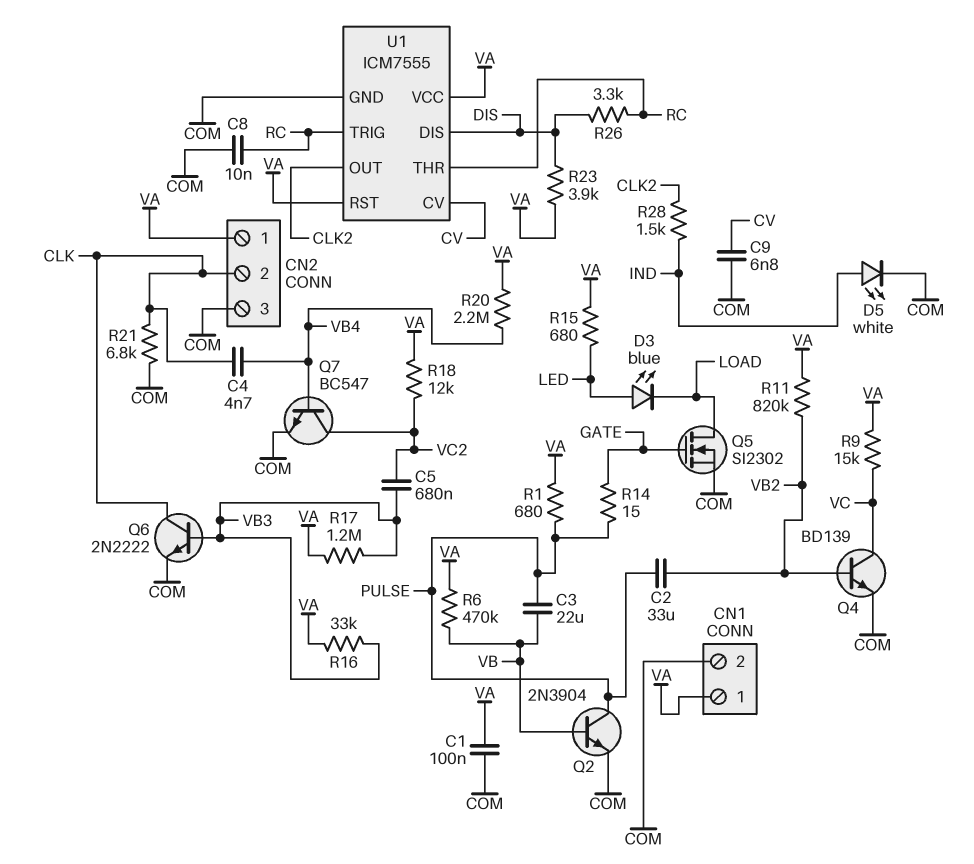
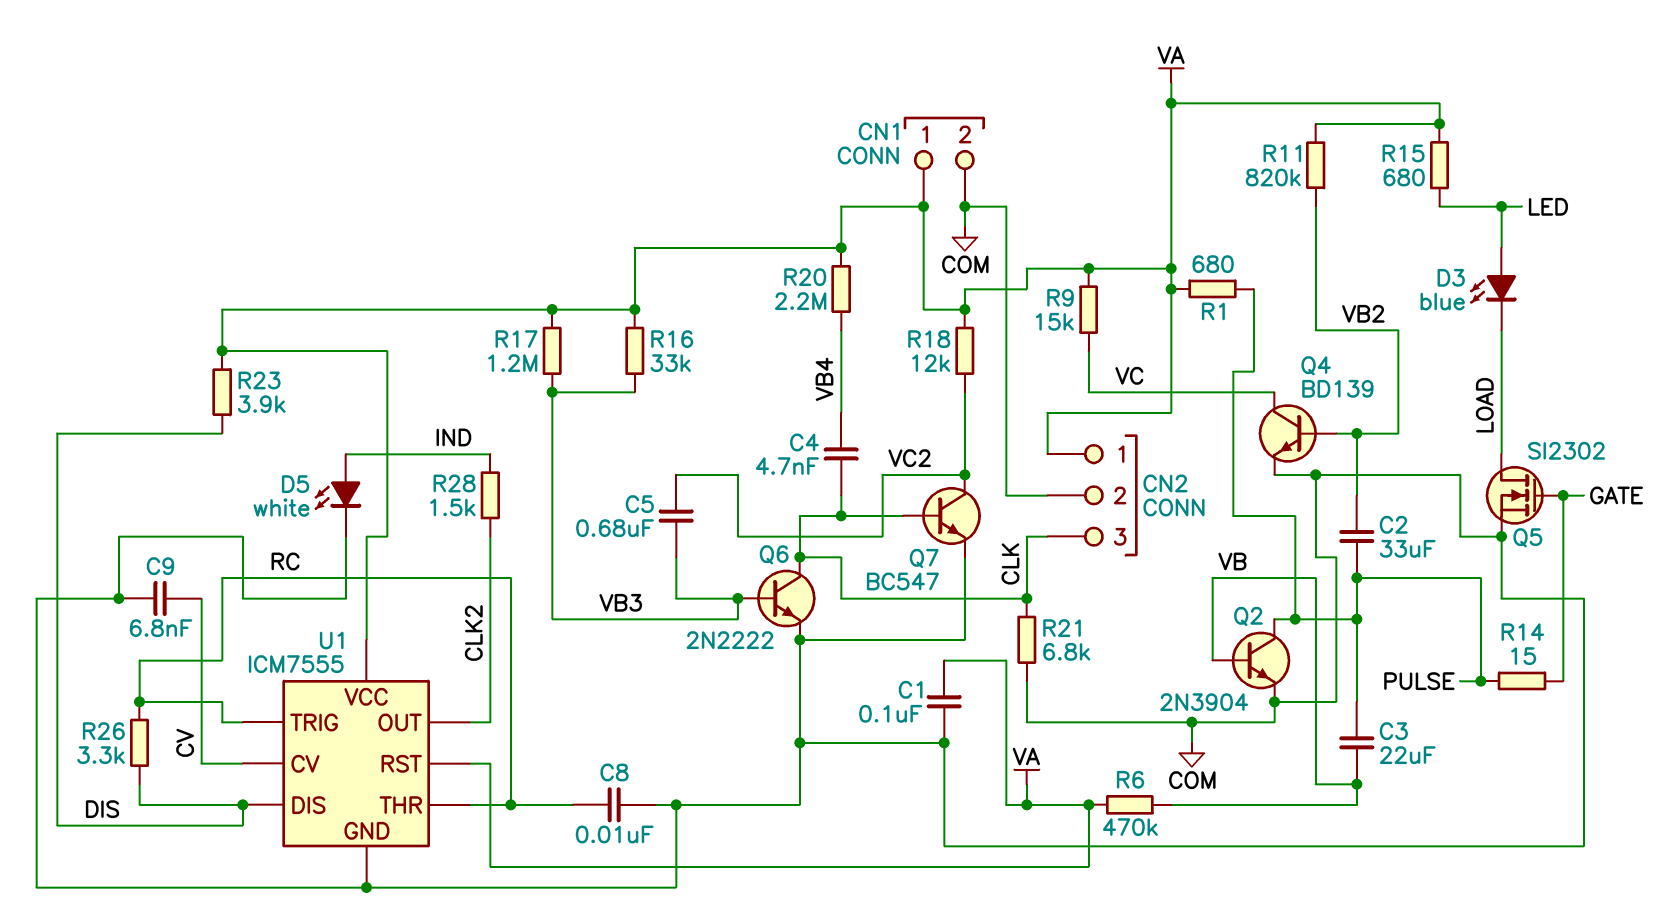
CN2 pin 2: CLK -> COM
CN2 pin 3: COM -> CLK
Q7: NPN BC547 (B VB4, C VC2, E COM) -> NPN BC547 (B CLK, C VC2, E COM)

